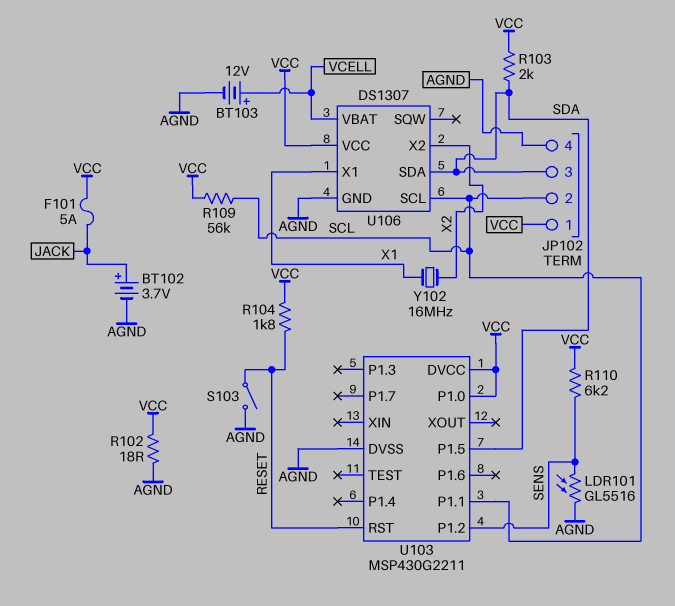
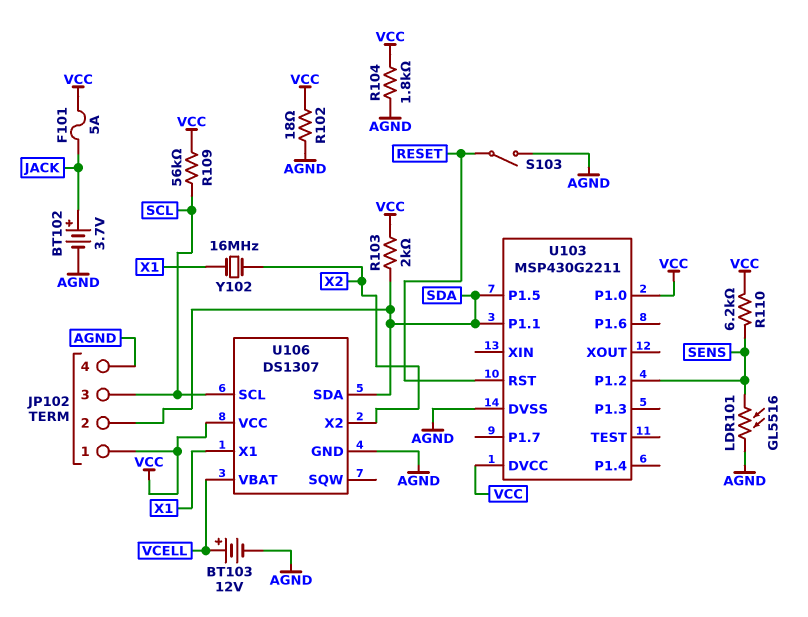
JP102 pin 2: SCL -> SDA
JP102 pin 3: SDA -> SCL
R104: 1.8k (RESET, VCC) -> 1.8k (AGND, VCC)
U103 pin P1.1: SCL -> SDA

